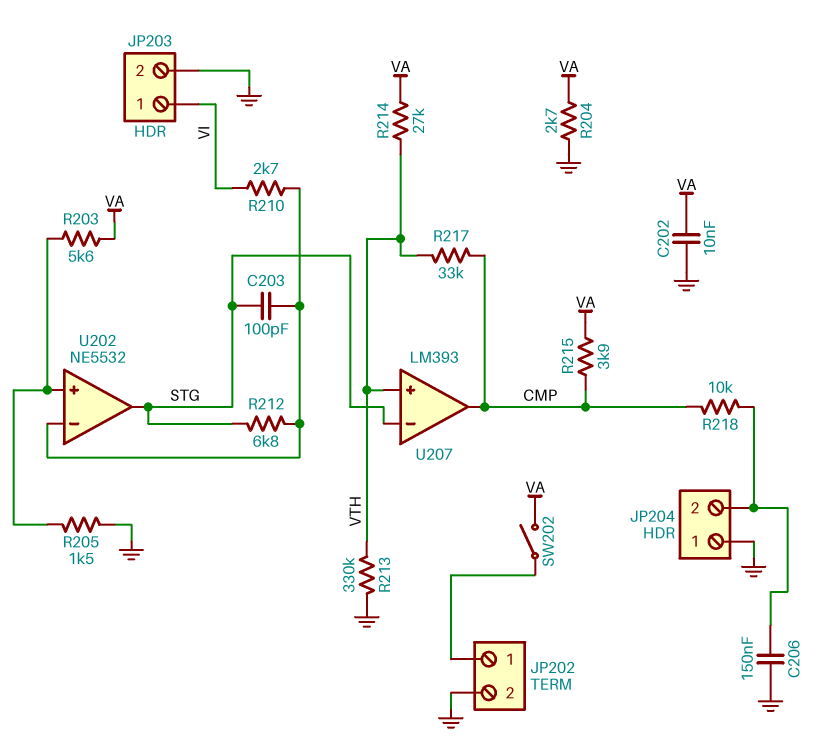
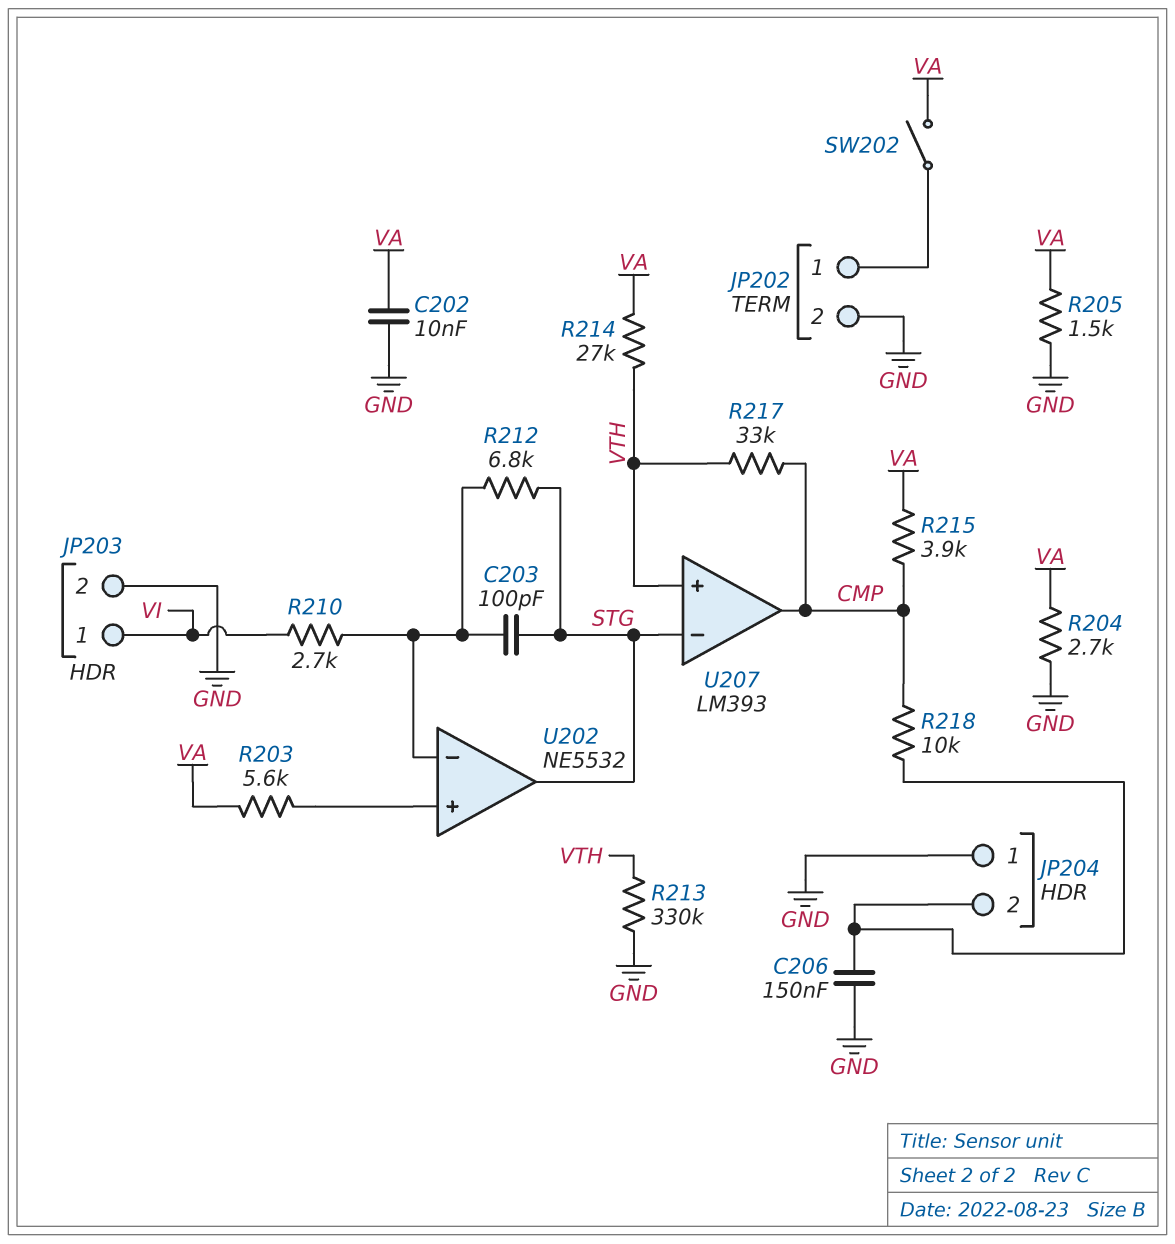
R205: 1.5k (GND, U202/in+) -> 1.5k (GND, VA)

